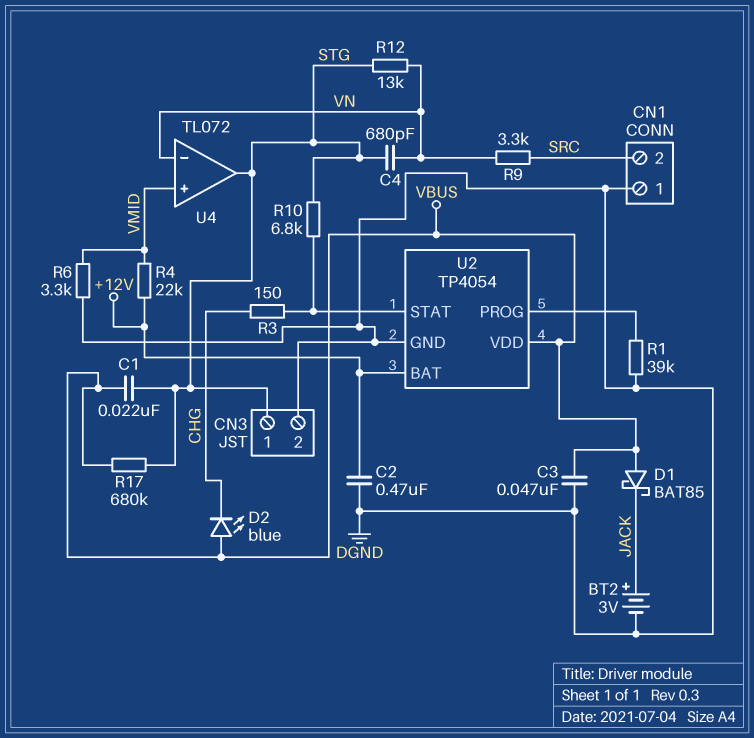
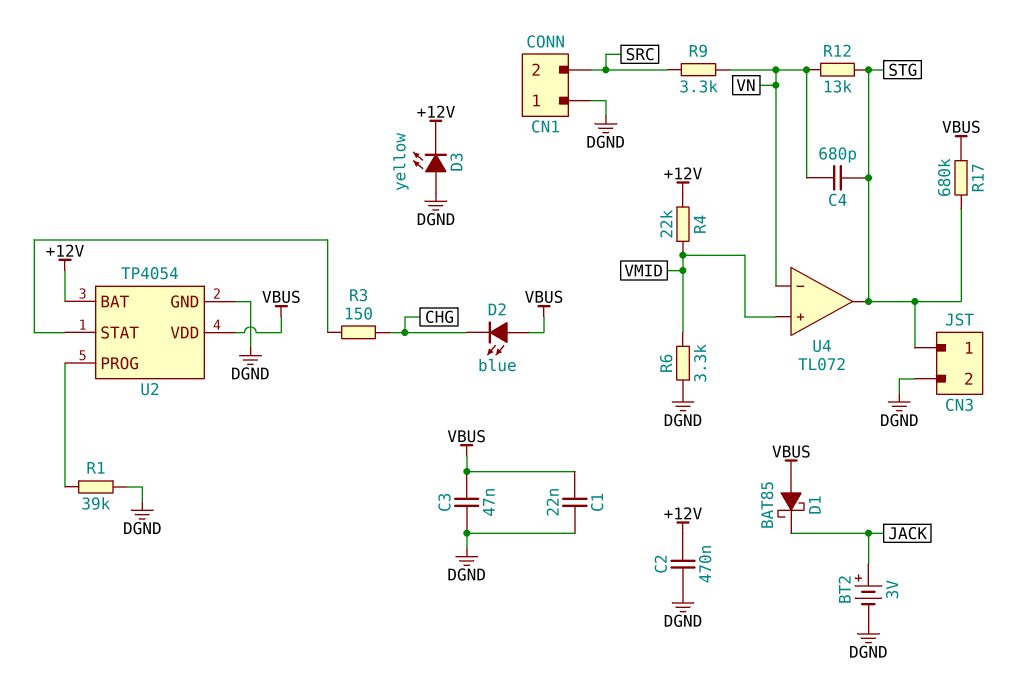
C1: 22nF (STG, VBUS) -> 22nF (DGND, VBUS)
D3: none -> LED yellow (A DGND, K +12V)
R10: 6.8k (STG, U2/STAT) -> none

